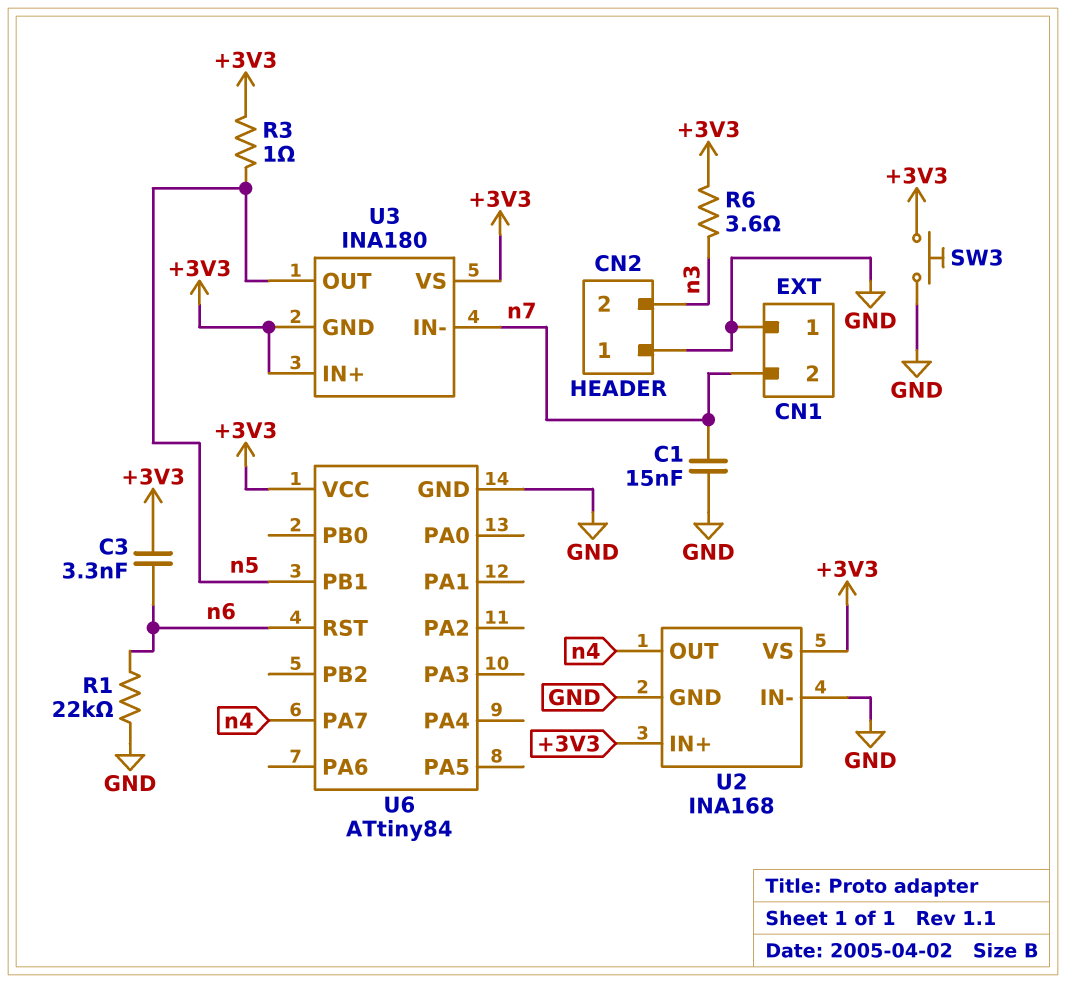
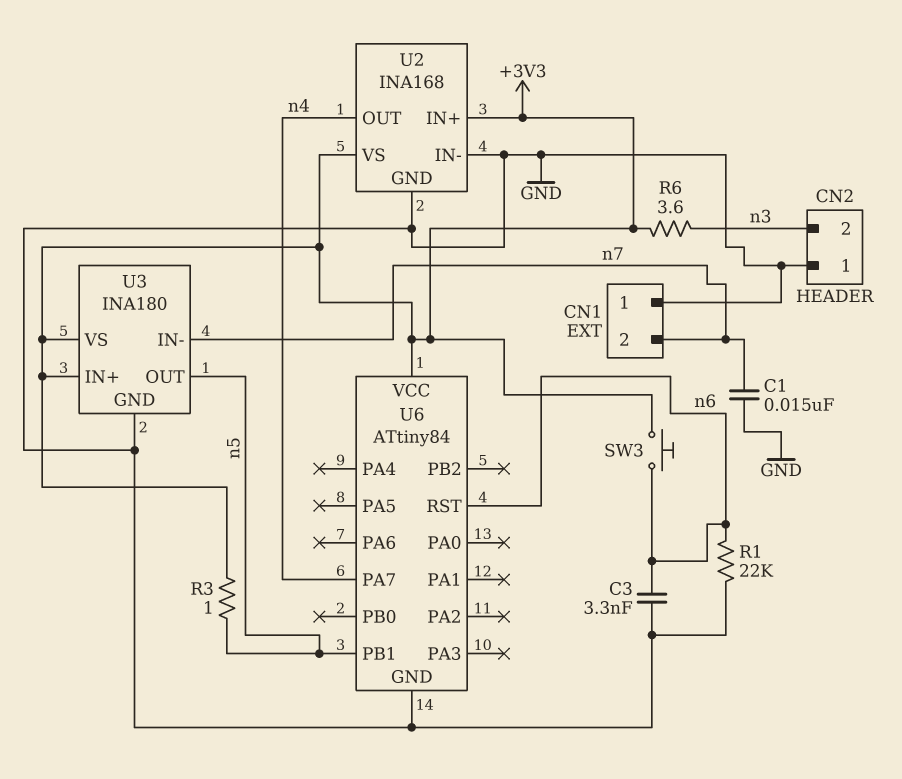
C3: 3.3nF (+3V3, n6) -> 3.3nF (GND, n6)
SW3: button (+3V3, GND) -> button (+3V3, n6)
U3 pin GND: +3V3 -> GND

